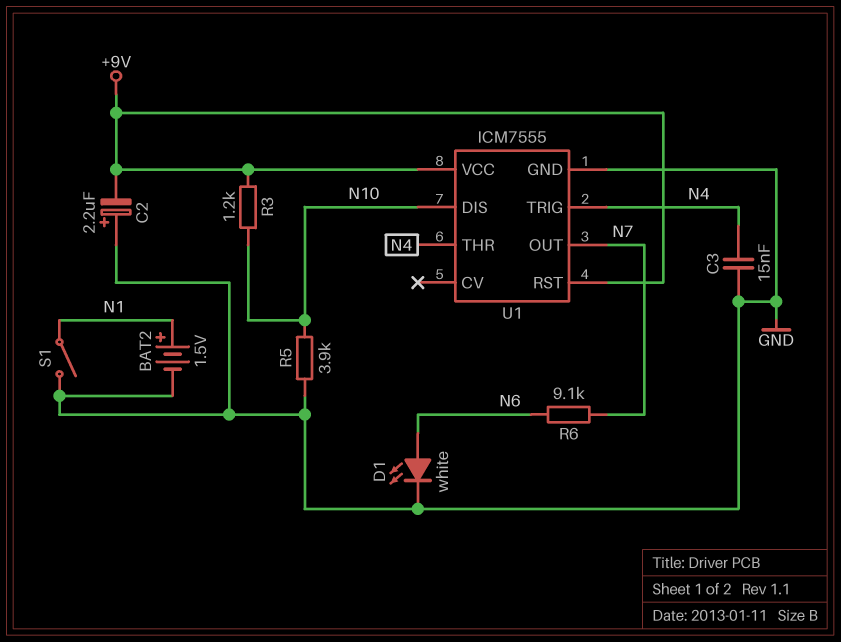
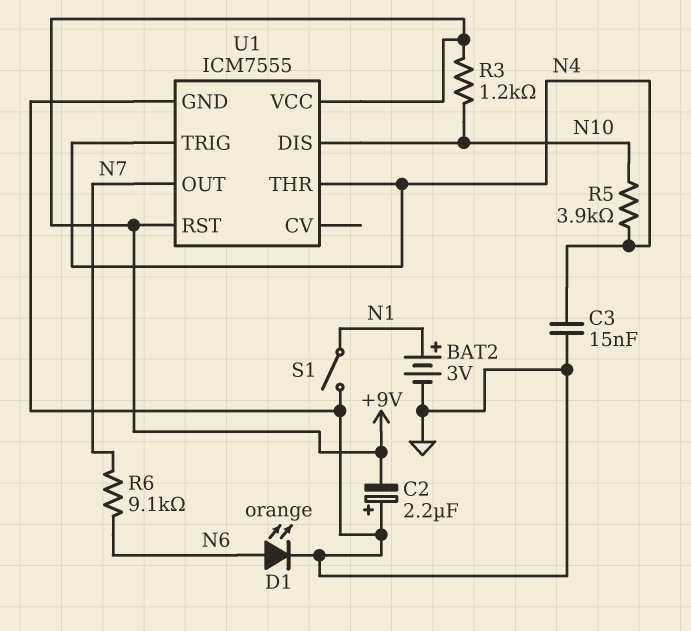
BAT2: 1.5V (plus N1, minus GND) -> 3V (plus N1, minus GND)
D1: LED white (A N6, K GND) -> LED orange (A N6, K GND)
R5: 3.9k (GND, N10) -> 3.9k (N4, N10)

